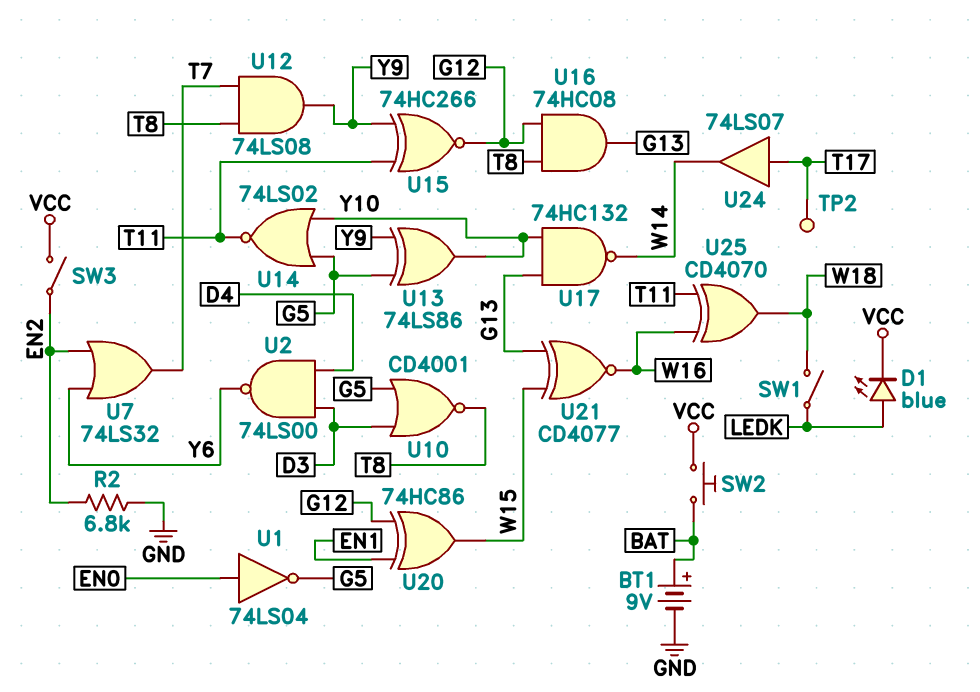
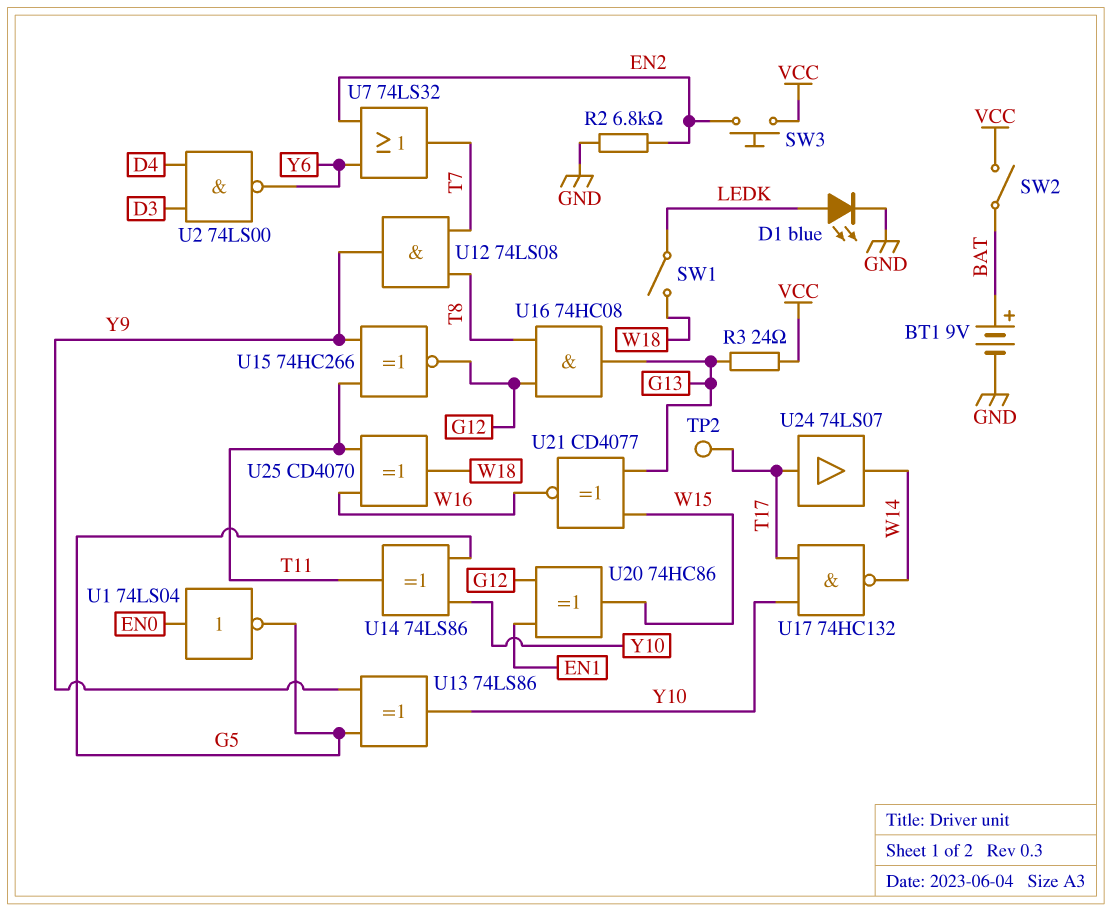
D1: LED blue (A LEDK, K VCC) -> LED blue (A LEDK, K GND)
R3: none -> 24 (G13, VCC)
SW2: button (BAT, VCC) -> switch (BAT, VCC)
SW3: switch (EN2, VCC) -> button (EN2, VCC)
U10: NOR CD4001 (in D3, in G5, out T8) -> none
U14: NOR 74LS02 (in G5, in Y10, out T11) -> XOR 74LS86 (in G5, in Y10, out T11)
U17: NAND 74HC132 (in G13, in Y10, out W14) -> NAND 74HC132 (in T17, in Y10, out W14)

